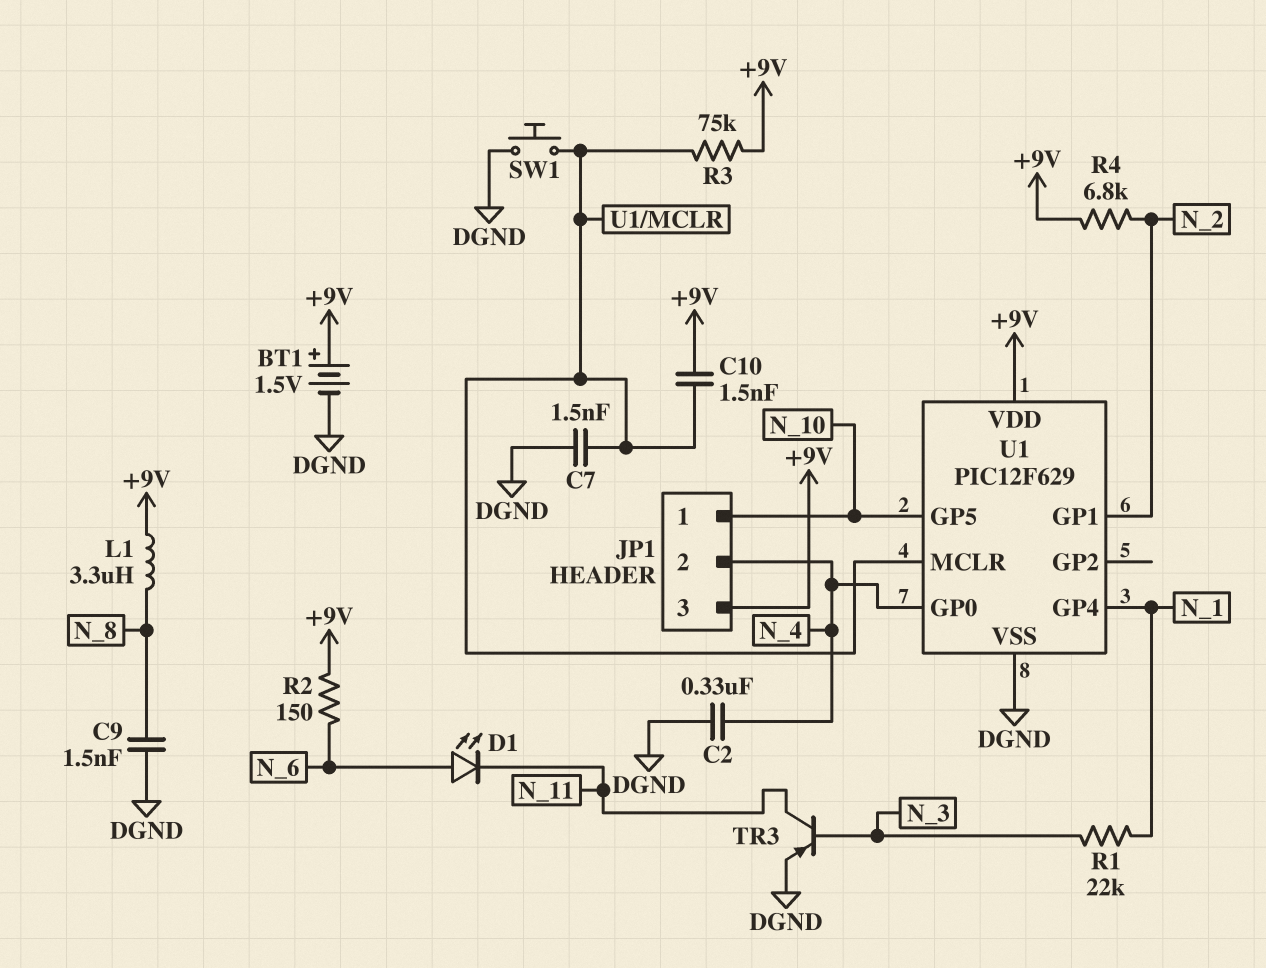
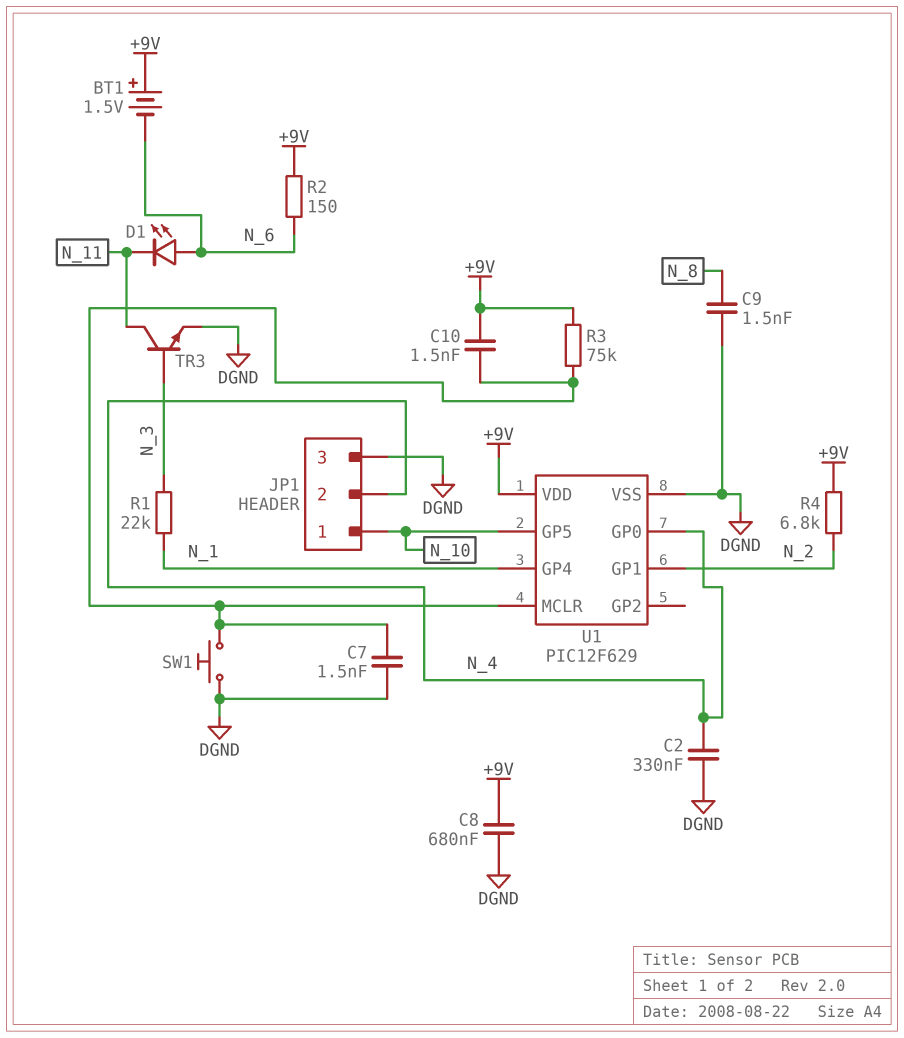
BT1: 1.5V (plus +9V, minus DGND) -> 1.5V (plus +9V, minus N_6)
C8: none -> 680nF (+9V, DGND)
JP1 pin 3: +9V -> DGND
L1: 3.3uH (+9V, N_8) -> none
TR3: PNP (B N_3, C N_11, E DGND) -> NPN (B N_3, C N_11, E DGND)

